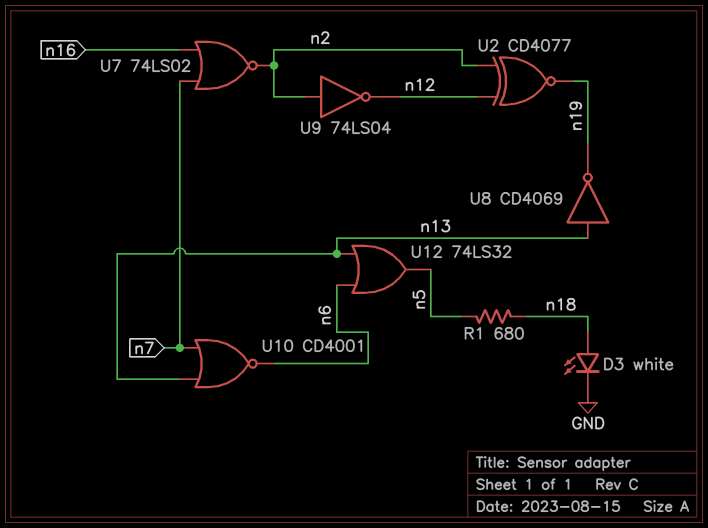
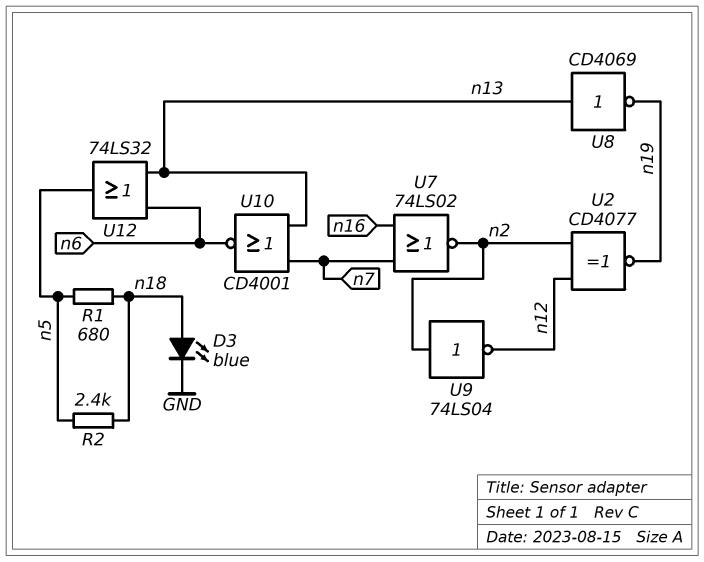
D3: LED white (A n18, K GND) -> LED blue (A n18, K GND)
R2: none -> 2.4k (n5, n18)

